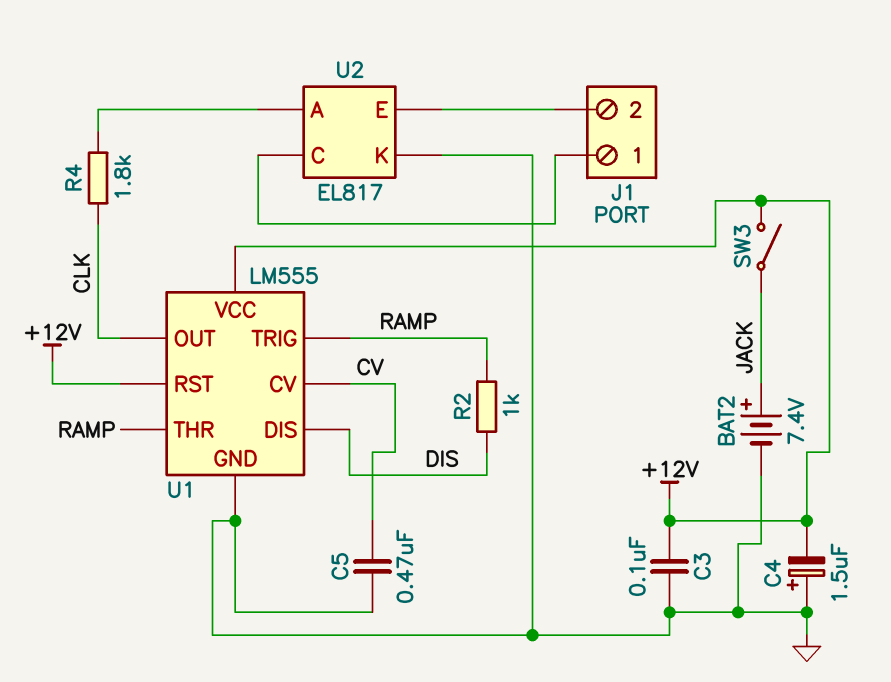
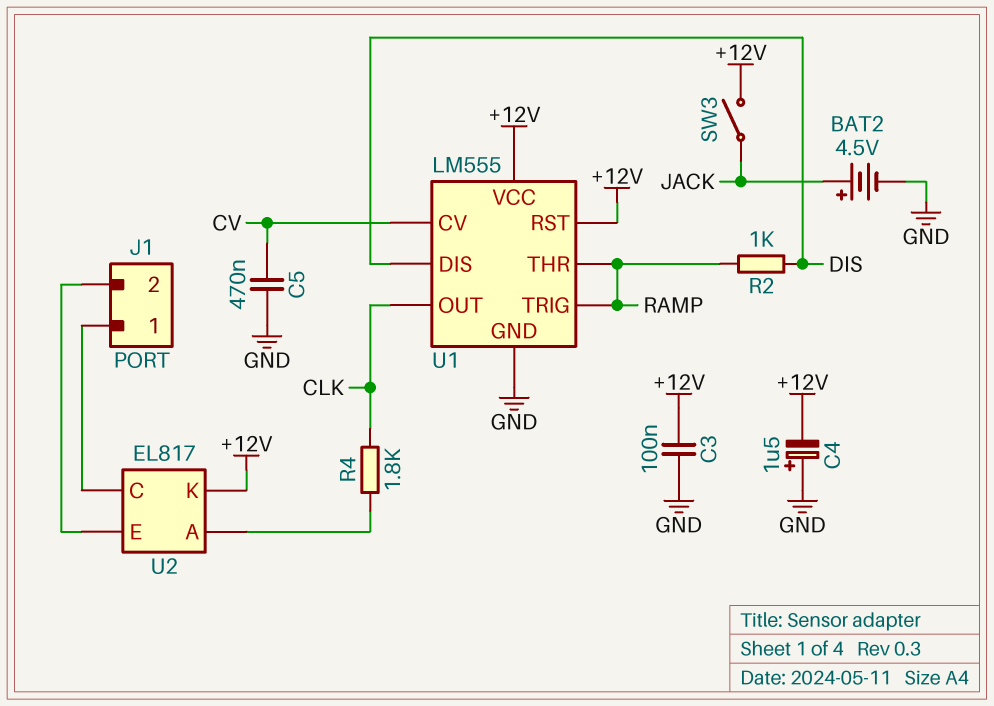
BAT2: 7.4V (plus JACK, minus GND) -> 4.5V (plus JACK, minus GND)
U2 pin K: GND -> +12V

